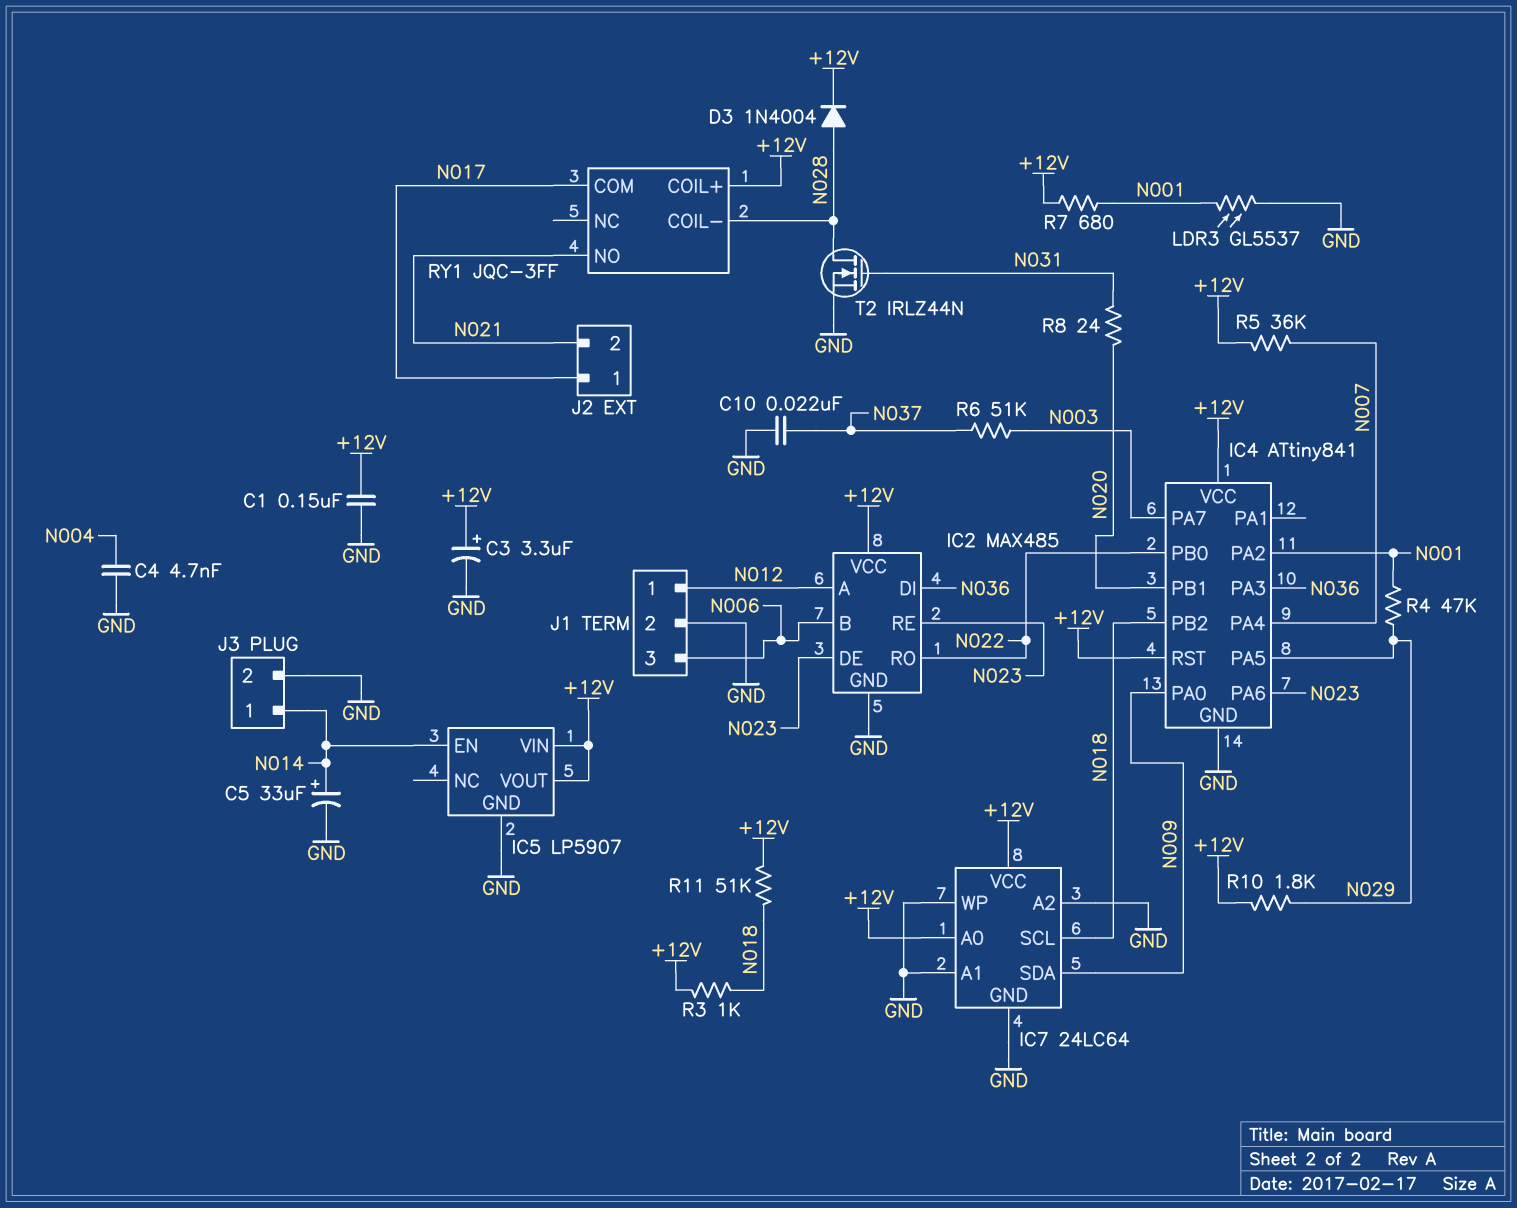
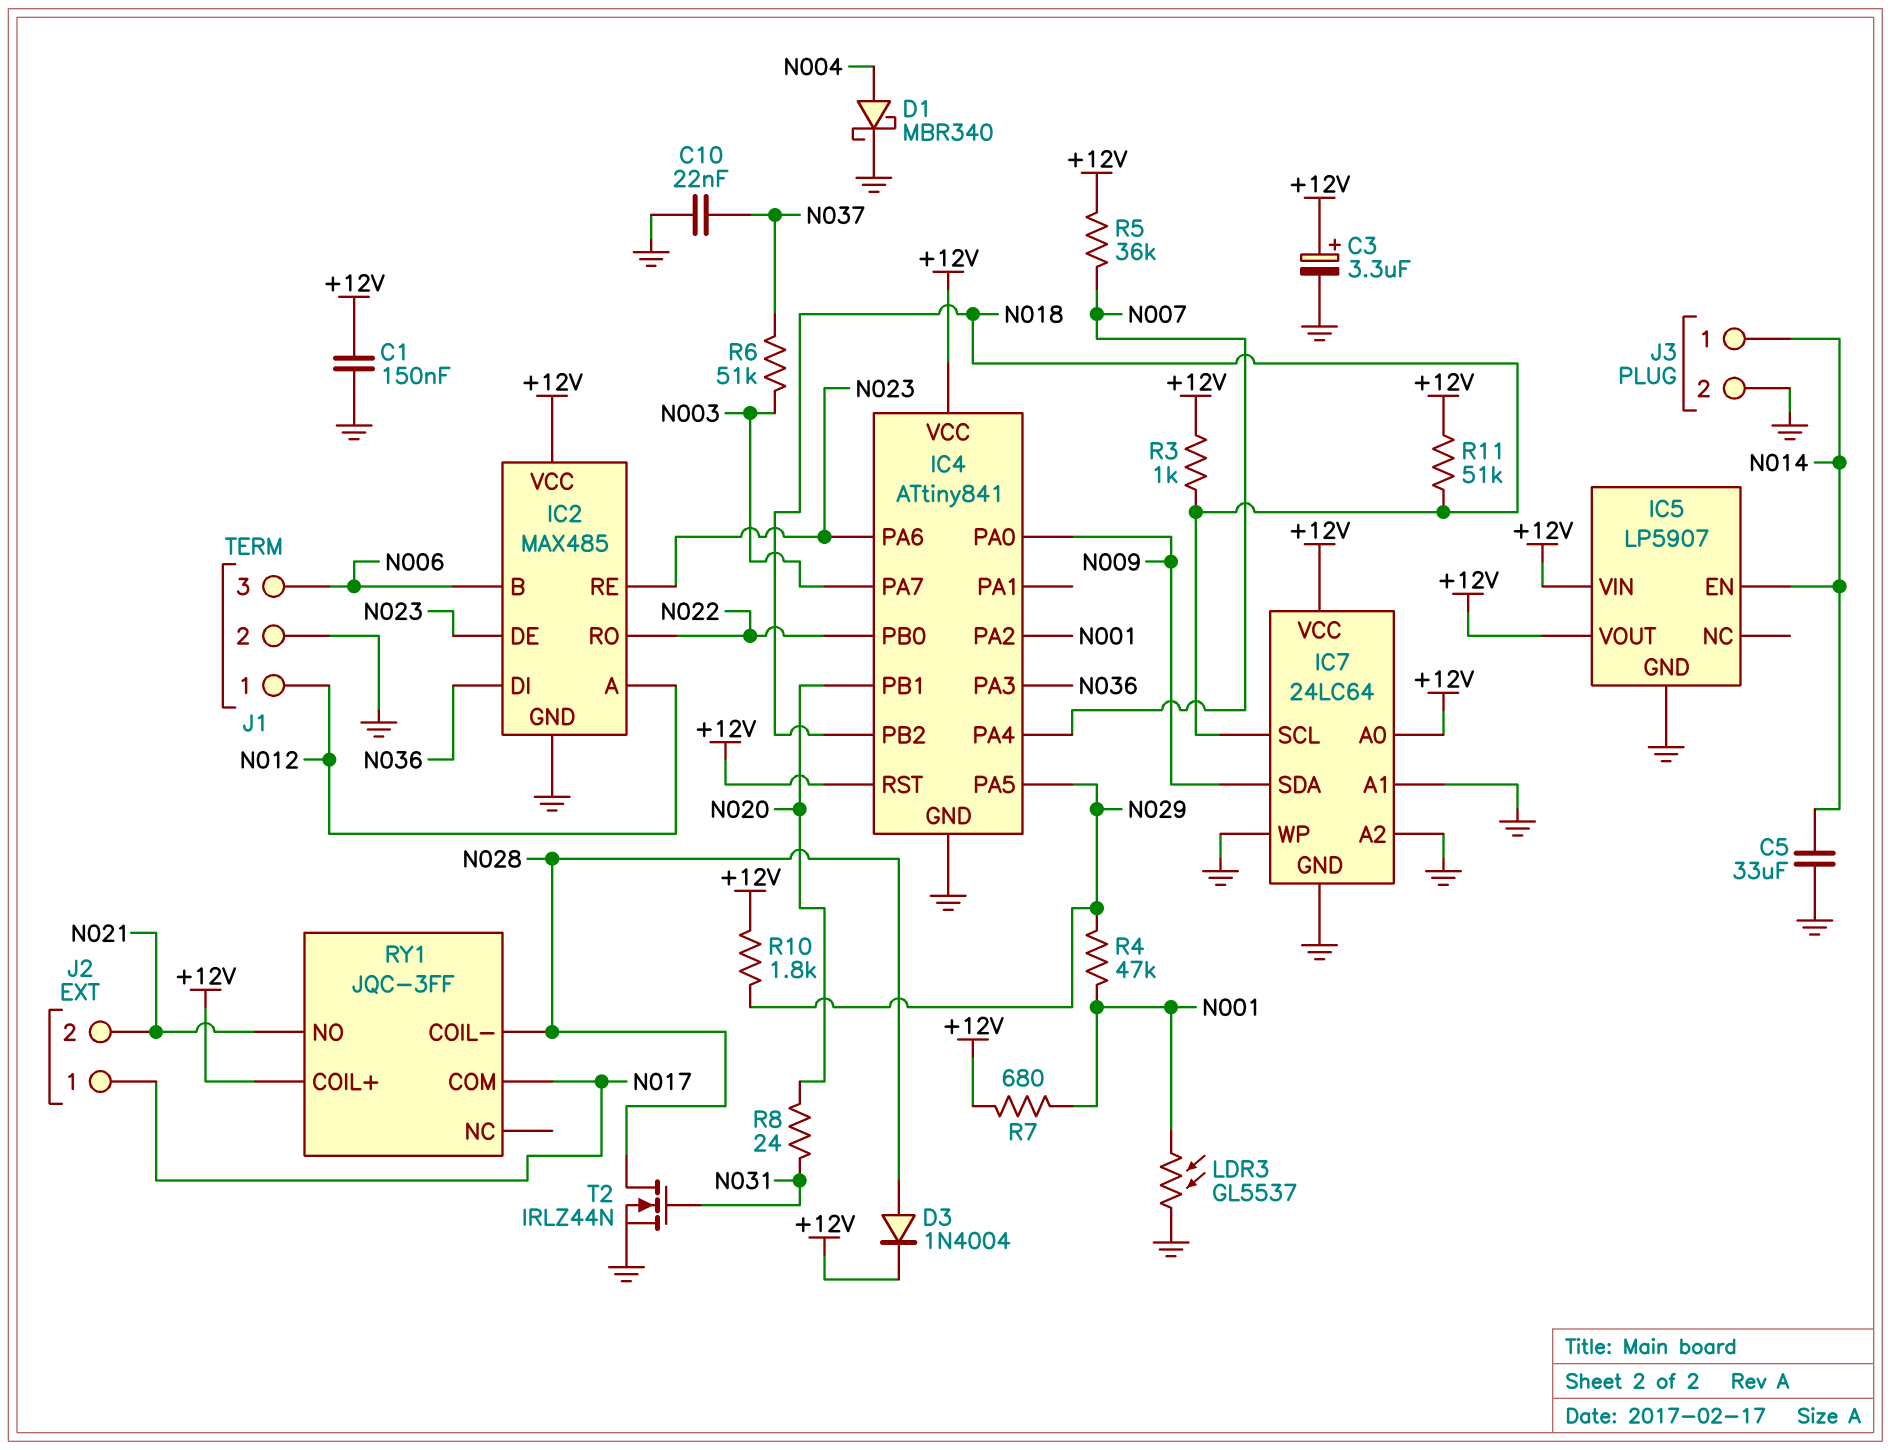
C4: 4.7nF (GND, N004) -> none
C5: 33uF (plus N014, minus GND) -> 33uF (GND, N014)
D1: none -> schottky MBR340 (A N004, K GND)

